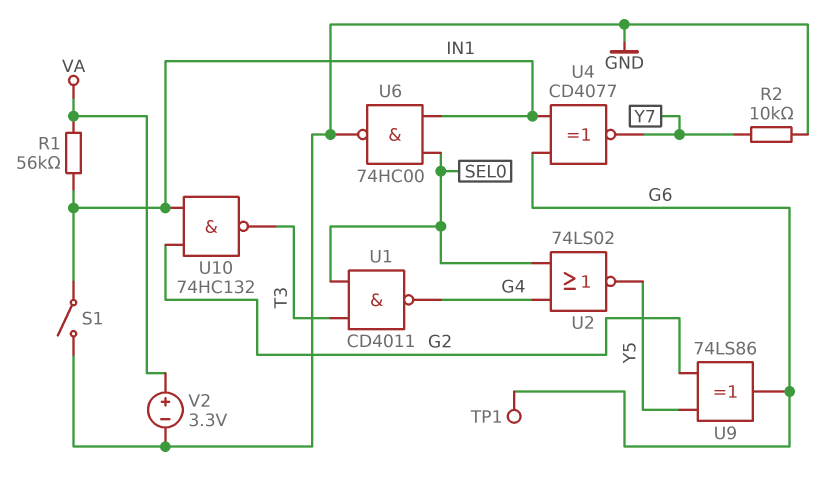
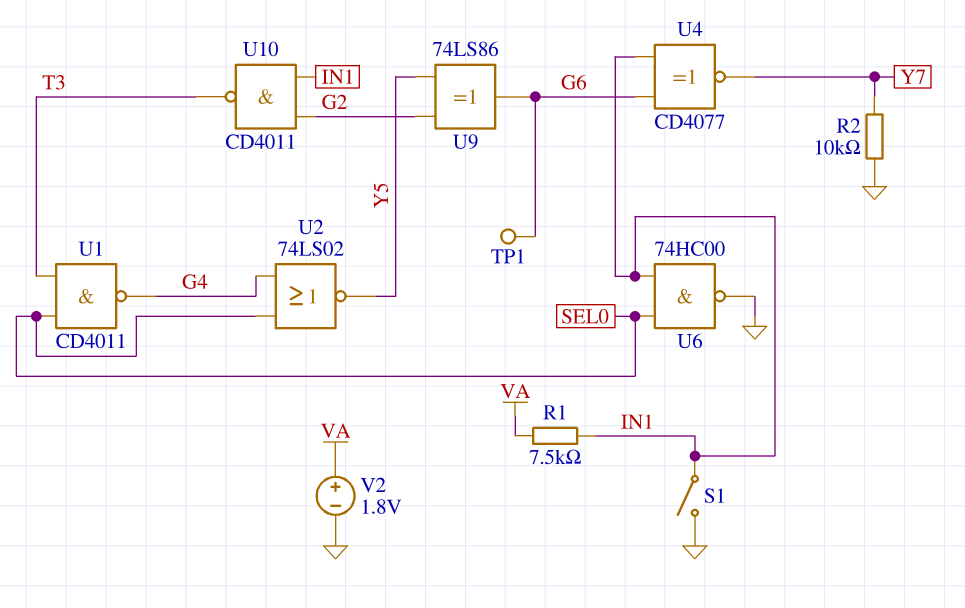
R1: 56k (IN1, VA) -> 7.5k (IN1, VA)
U10: NAND 74HC132 (in G2, in IN1, out T3) -> NAND CD4011 (in G2, in IN1, out T3)
V2: 3.3V (plus VA, minus GND) -> 1.8V (plus VA, minus GND)

